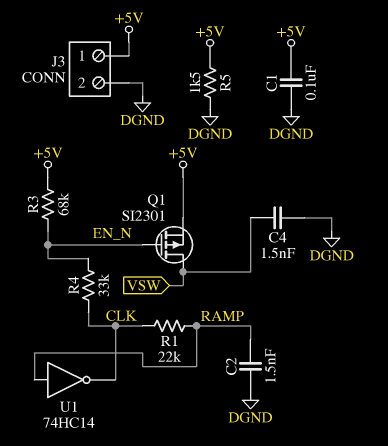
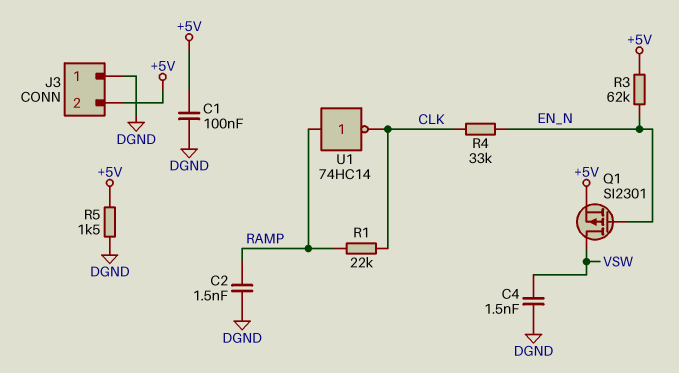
J3 pin 1: +5V -> DGND
J3 pin 2: DGND -> +5V
R3: 68k (+5V, EN_N) -> 62k (+5V, EN_N)

